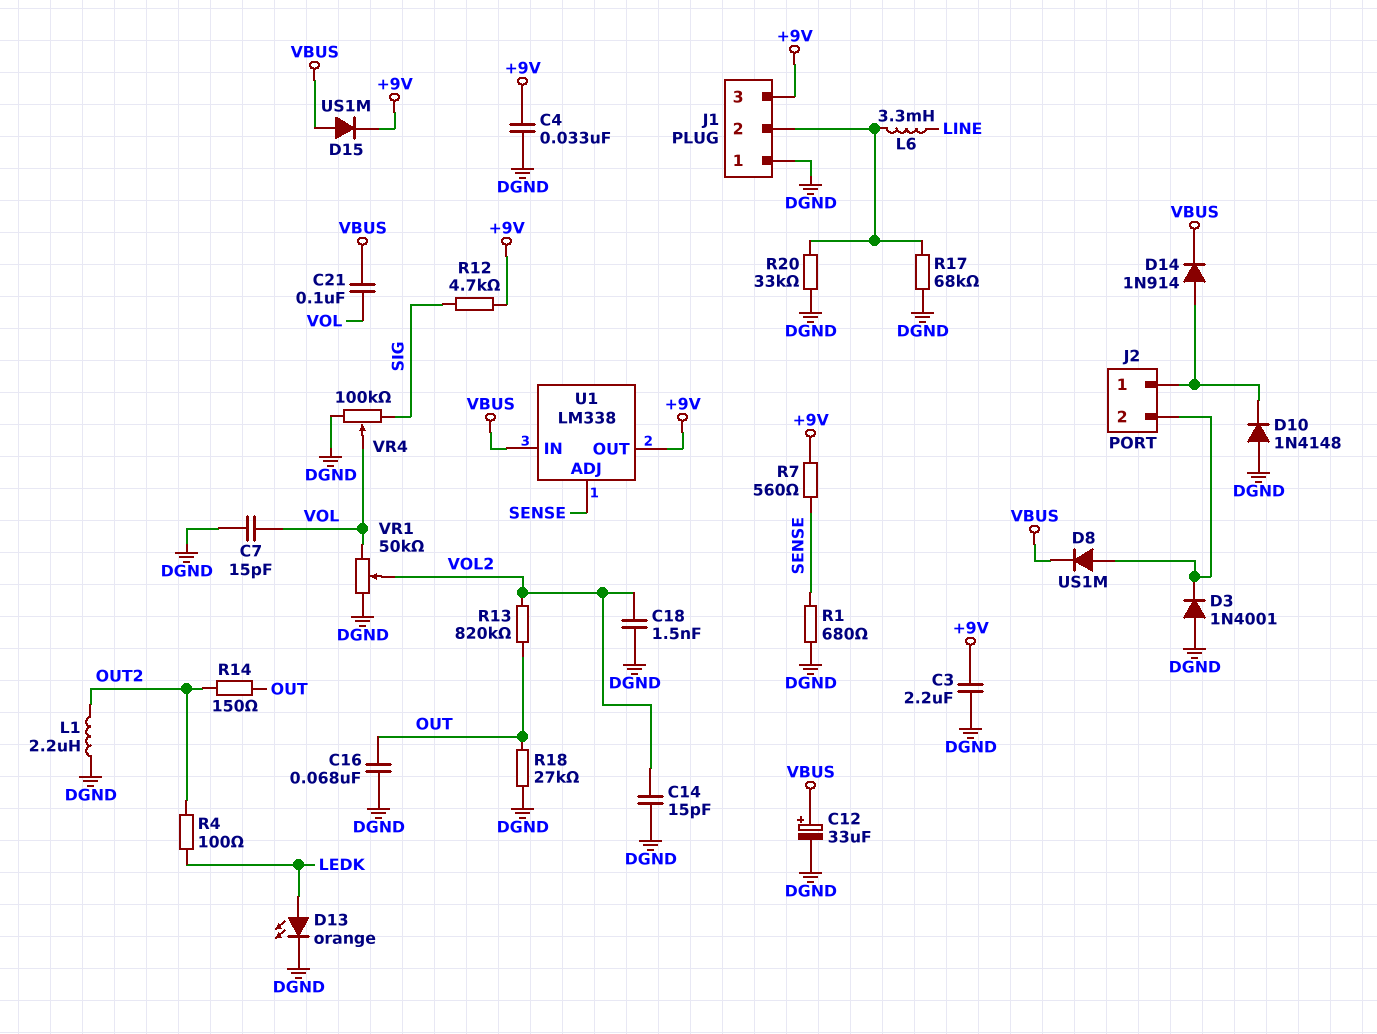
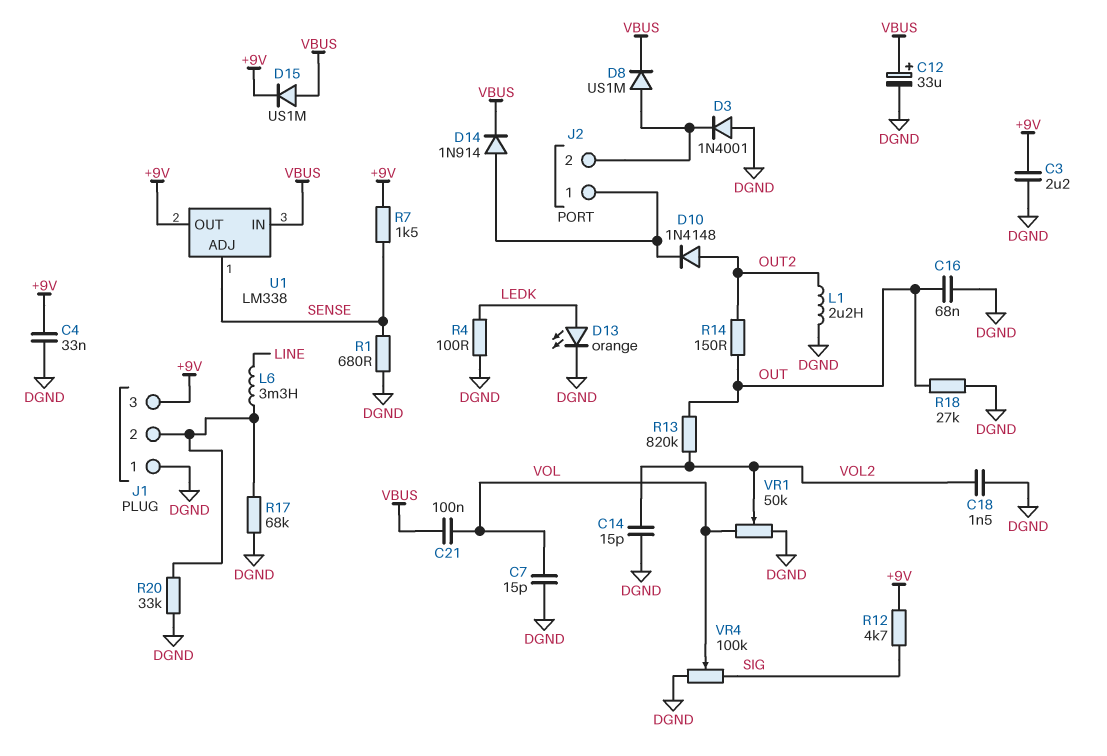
D10: diode 1N4148 (A DGND, K J2/1) -> diode 1N4148 (A OUT2, K J2/1)
R4: 100 (LEDK, OUT2) -> 100 (DGND, LEDK)
R7: 560 (+9V, SENSE) -> 1.5k (+9V, SENSE)

